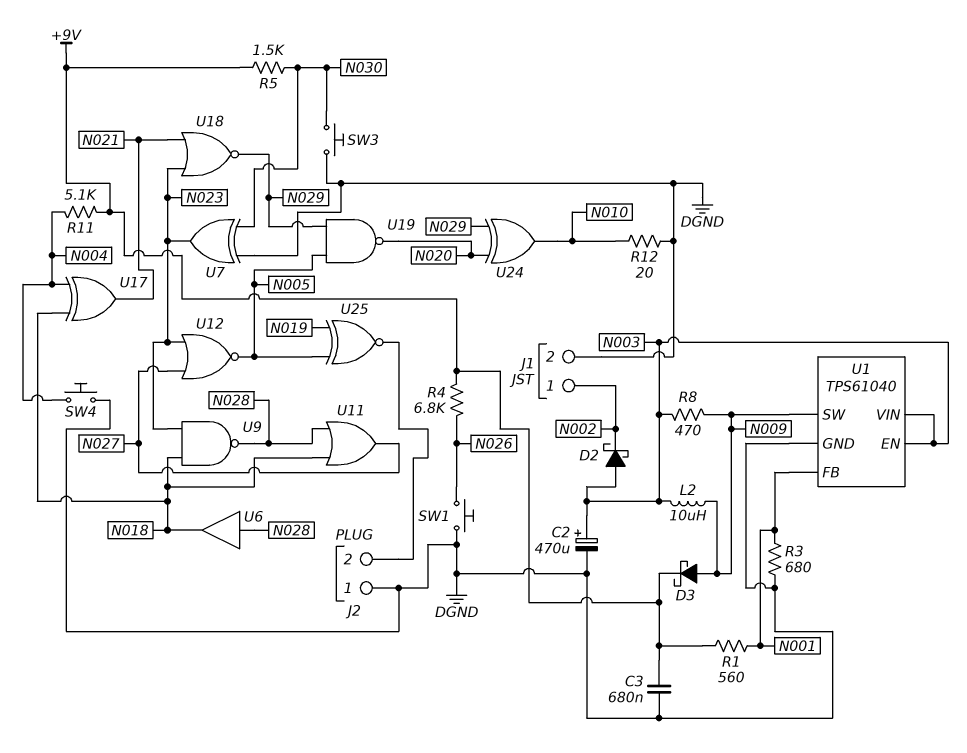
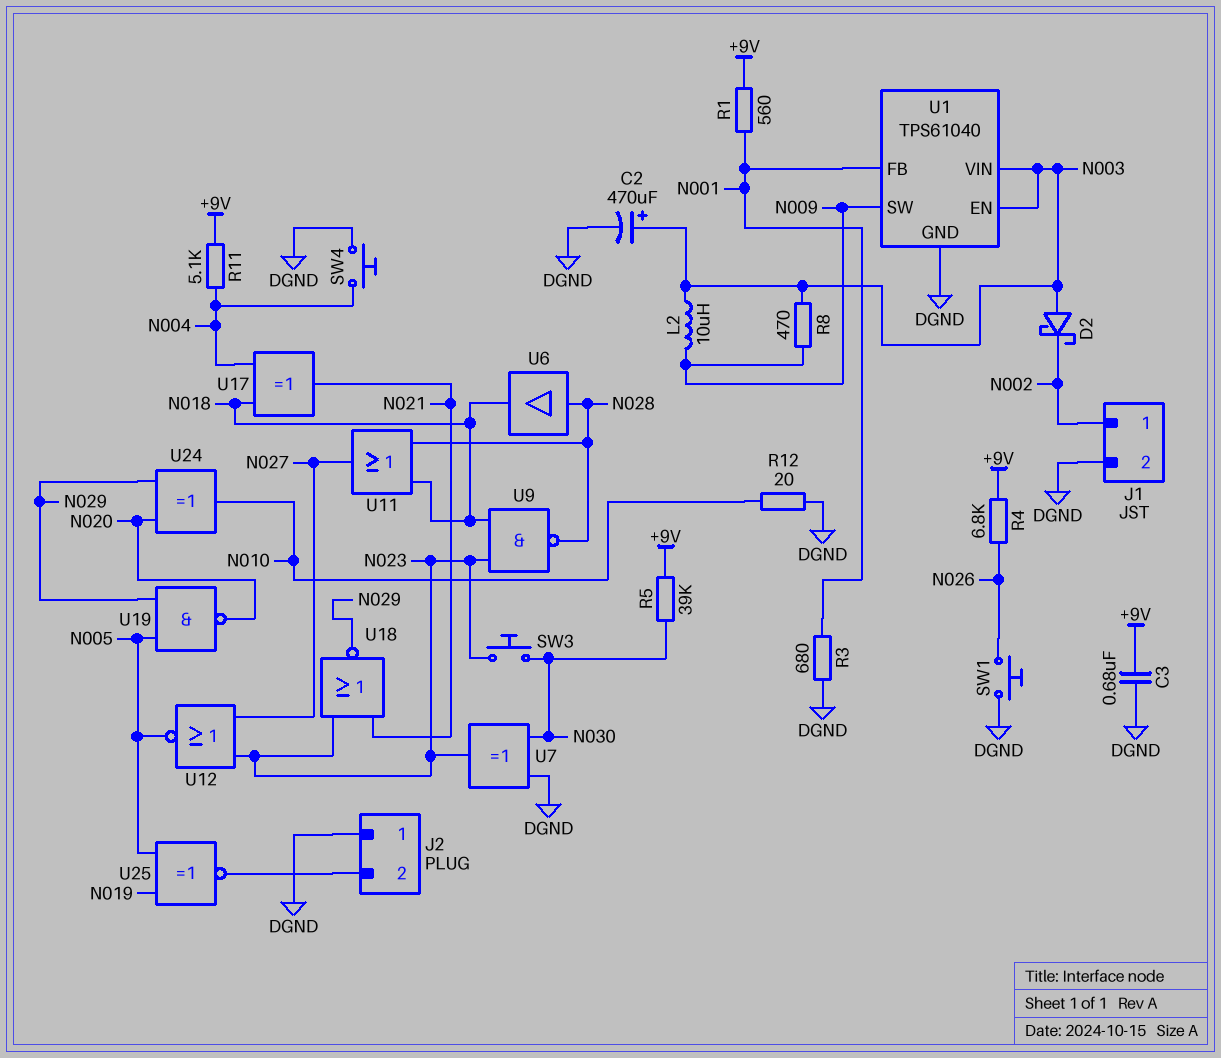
D3: schottky (A N009, K +9V) -> none
R5: 1.5k (+9V, N030) -> 39k (+9V, N030)
SW3: button (DGND, N030) -> button (N023, N030)

